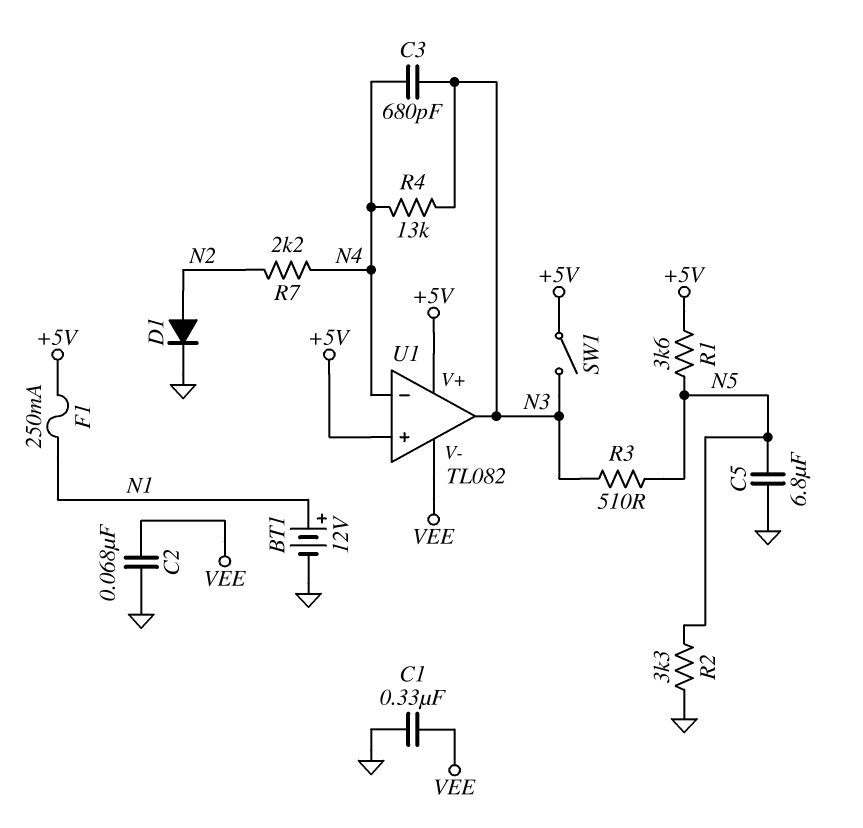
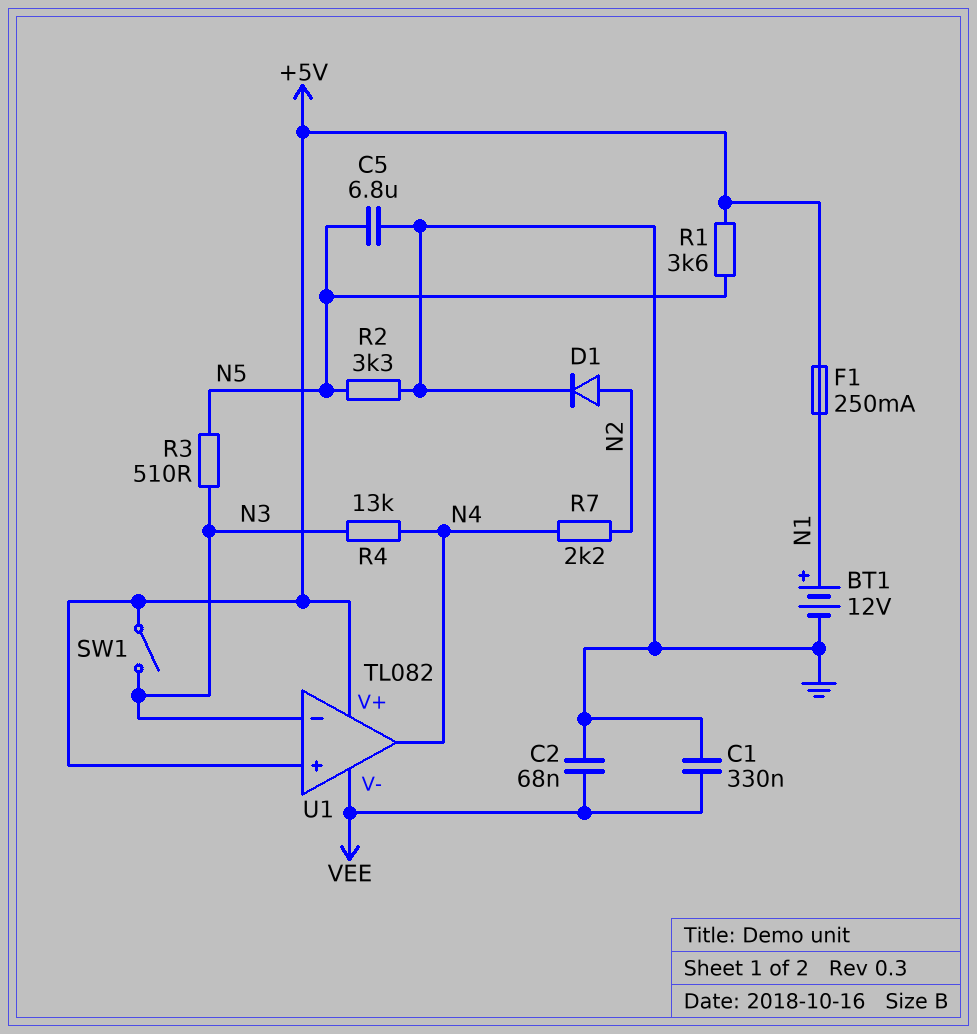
C3: 680pF (N3, N4) -> none
U1 pin in-: N4 -> N3
U1 pin out: N3 -> N4

